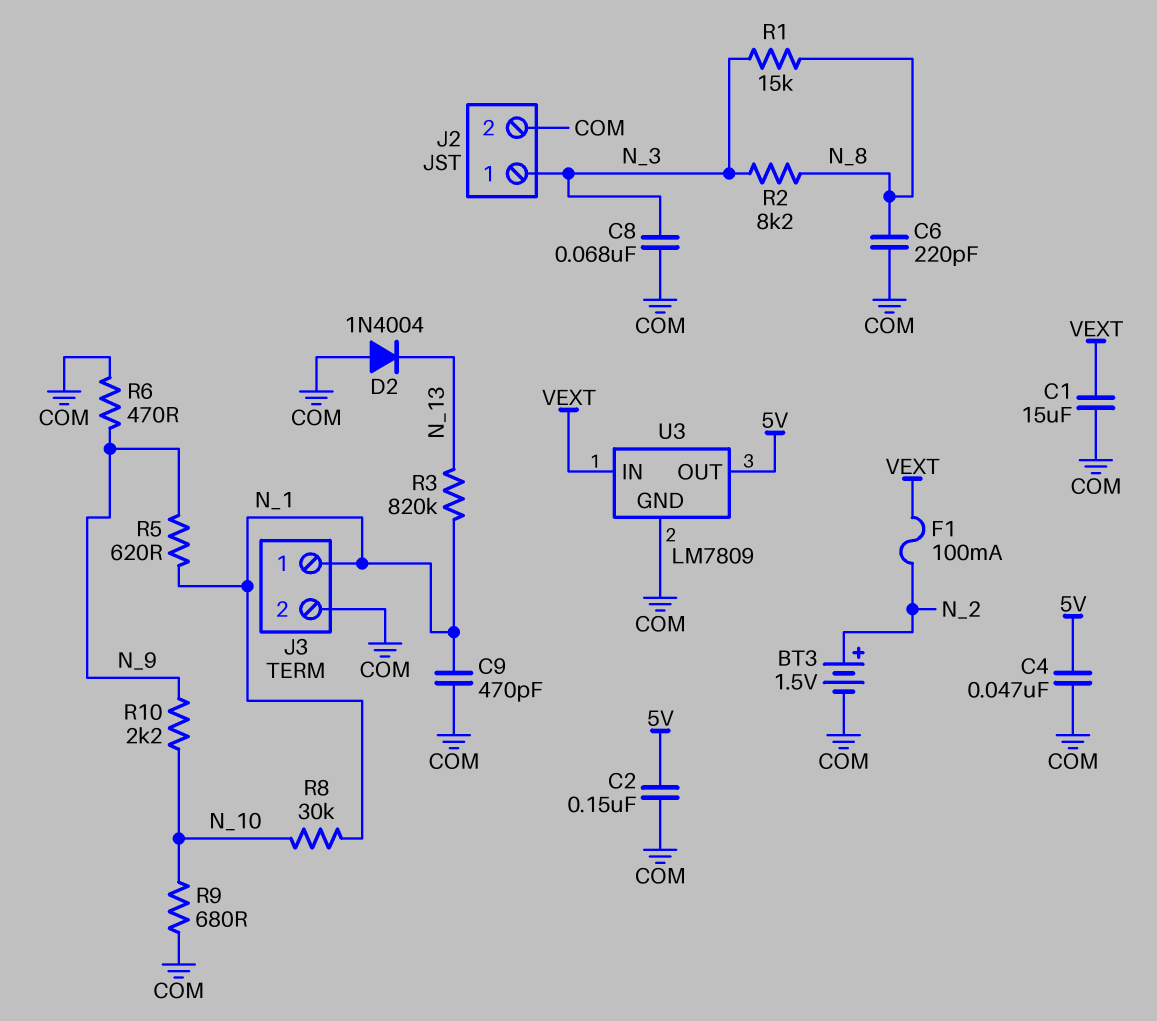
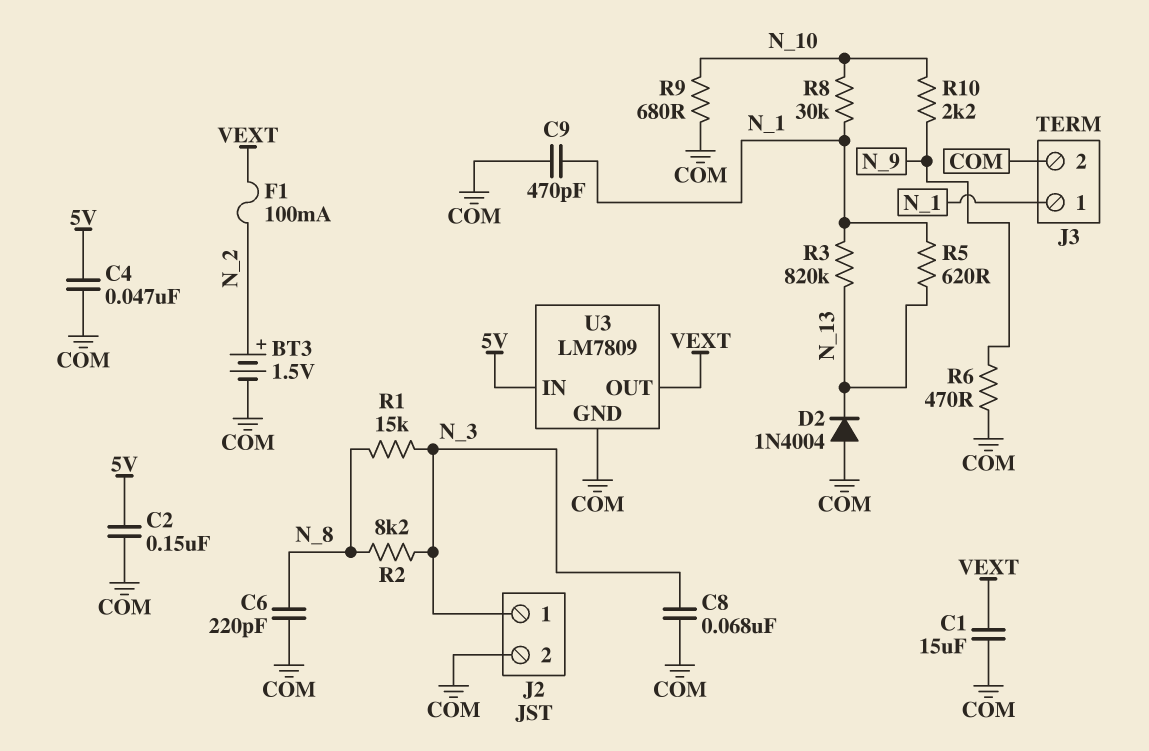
R5: 620 (N_1, N_9) -> 620 (N_1, N_13)
U3 pin IN: VEXT -> 5V
U3 pin OUT: 5V -> VEXT

